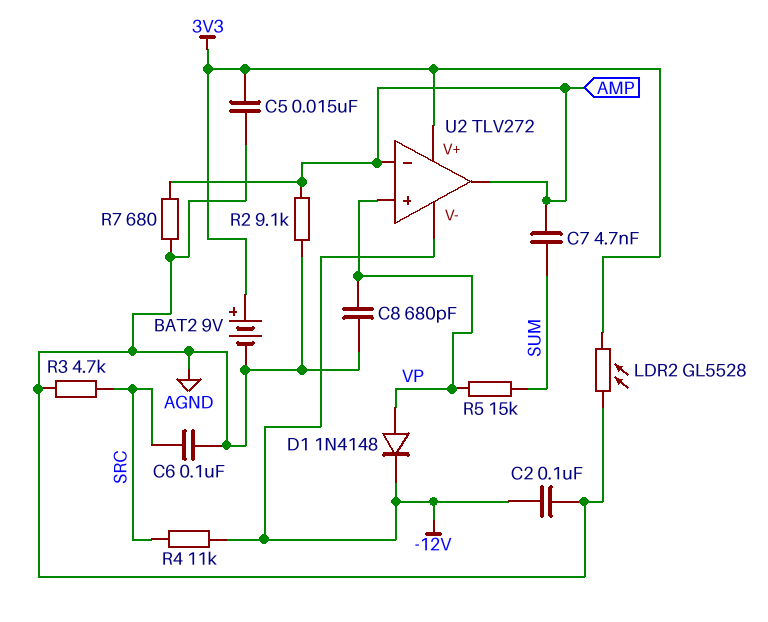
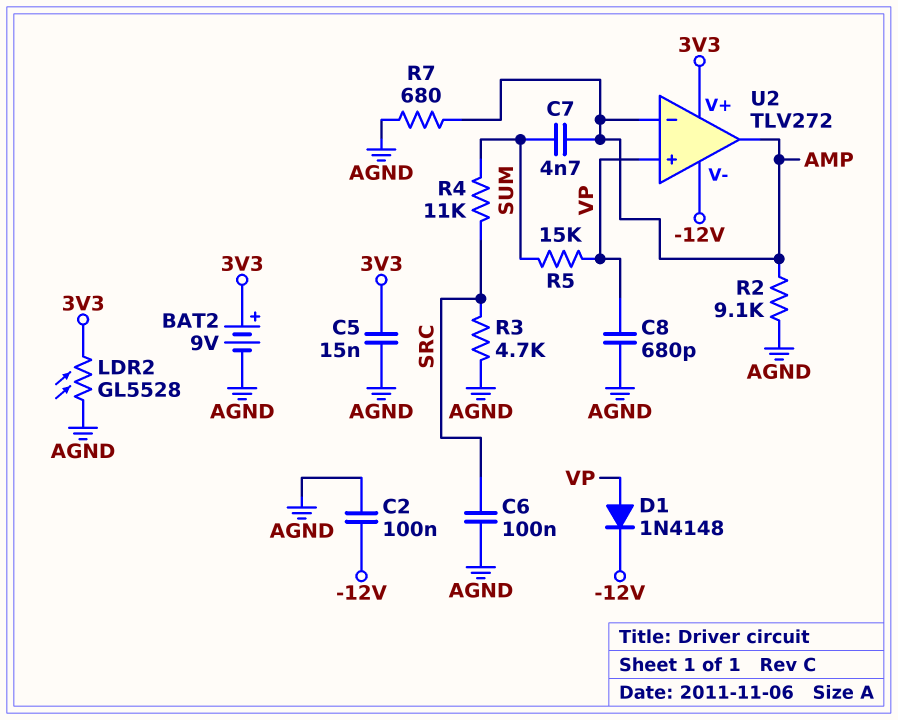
R4: 11k (-12V, SRC) -> 11k (SRC, SUM)

